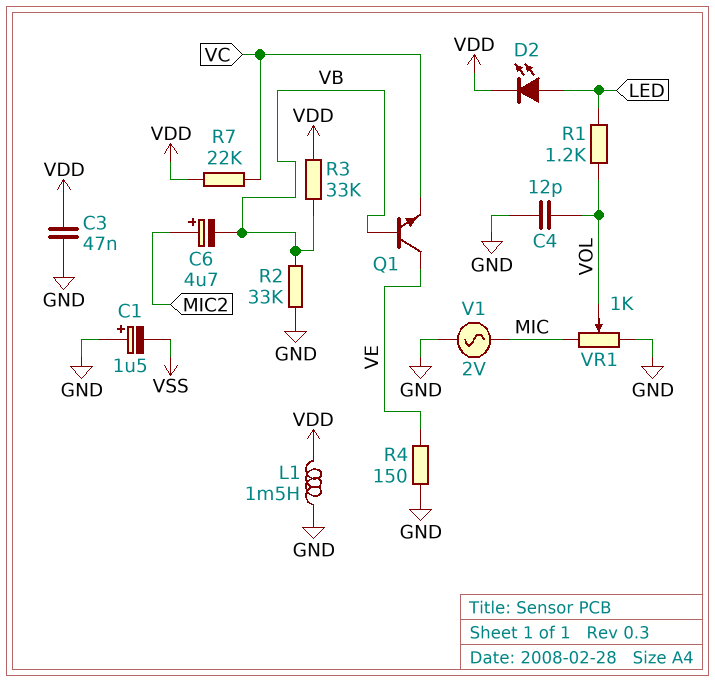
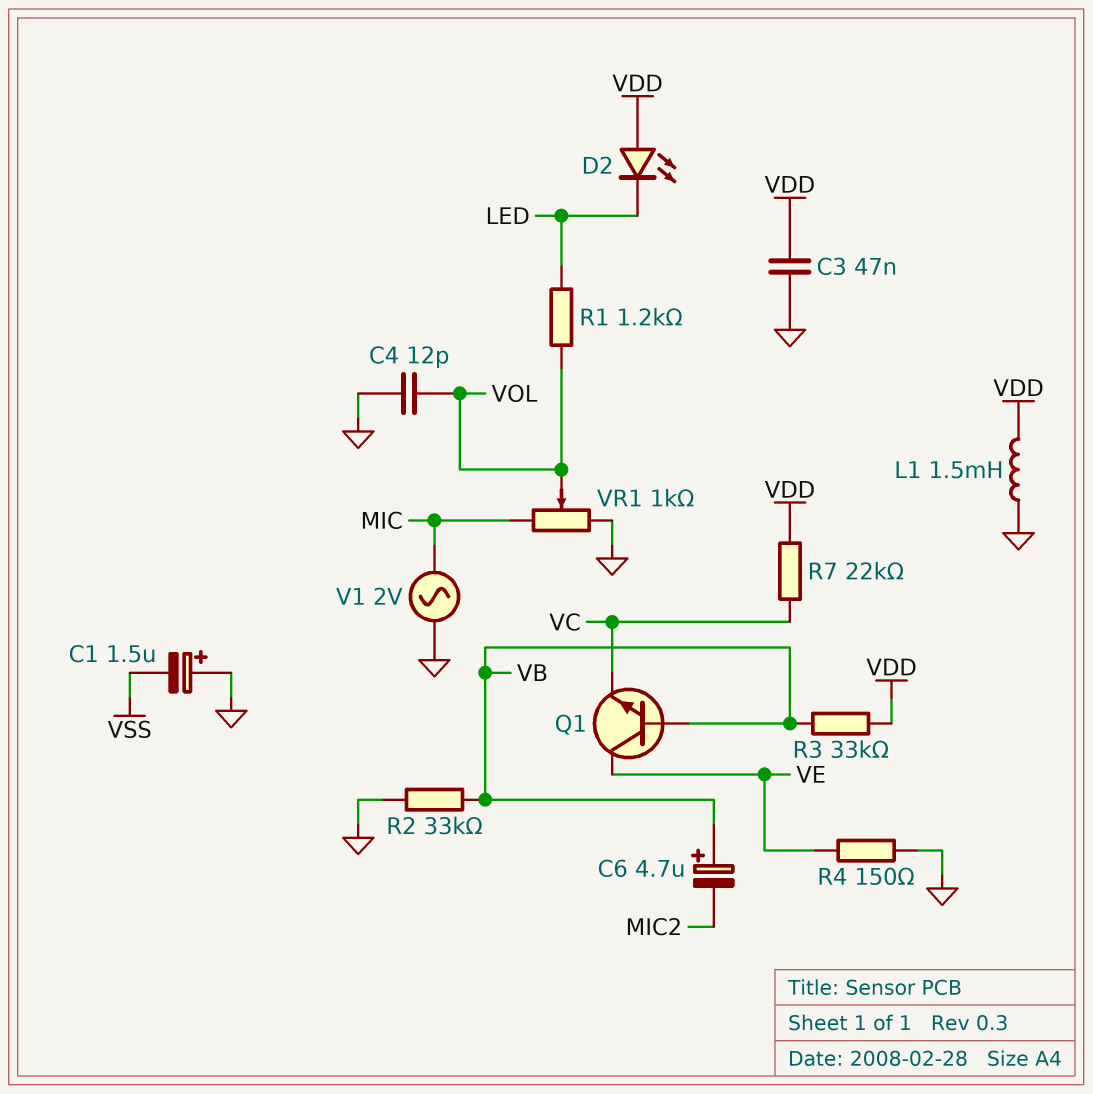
C6: 4.7uF (plus MIC2, minus VB) -> 4.7uF (plus VB, minus MIC2)
D2: LED (A LED, K VDD) -> LED (A VDD, K LED)

